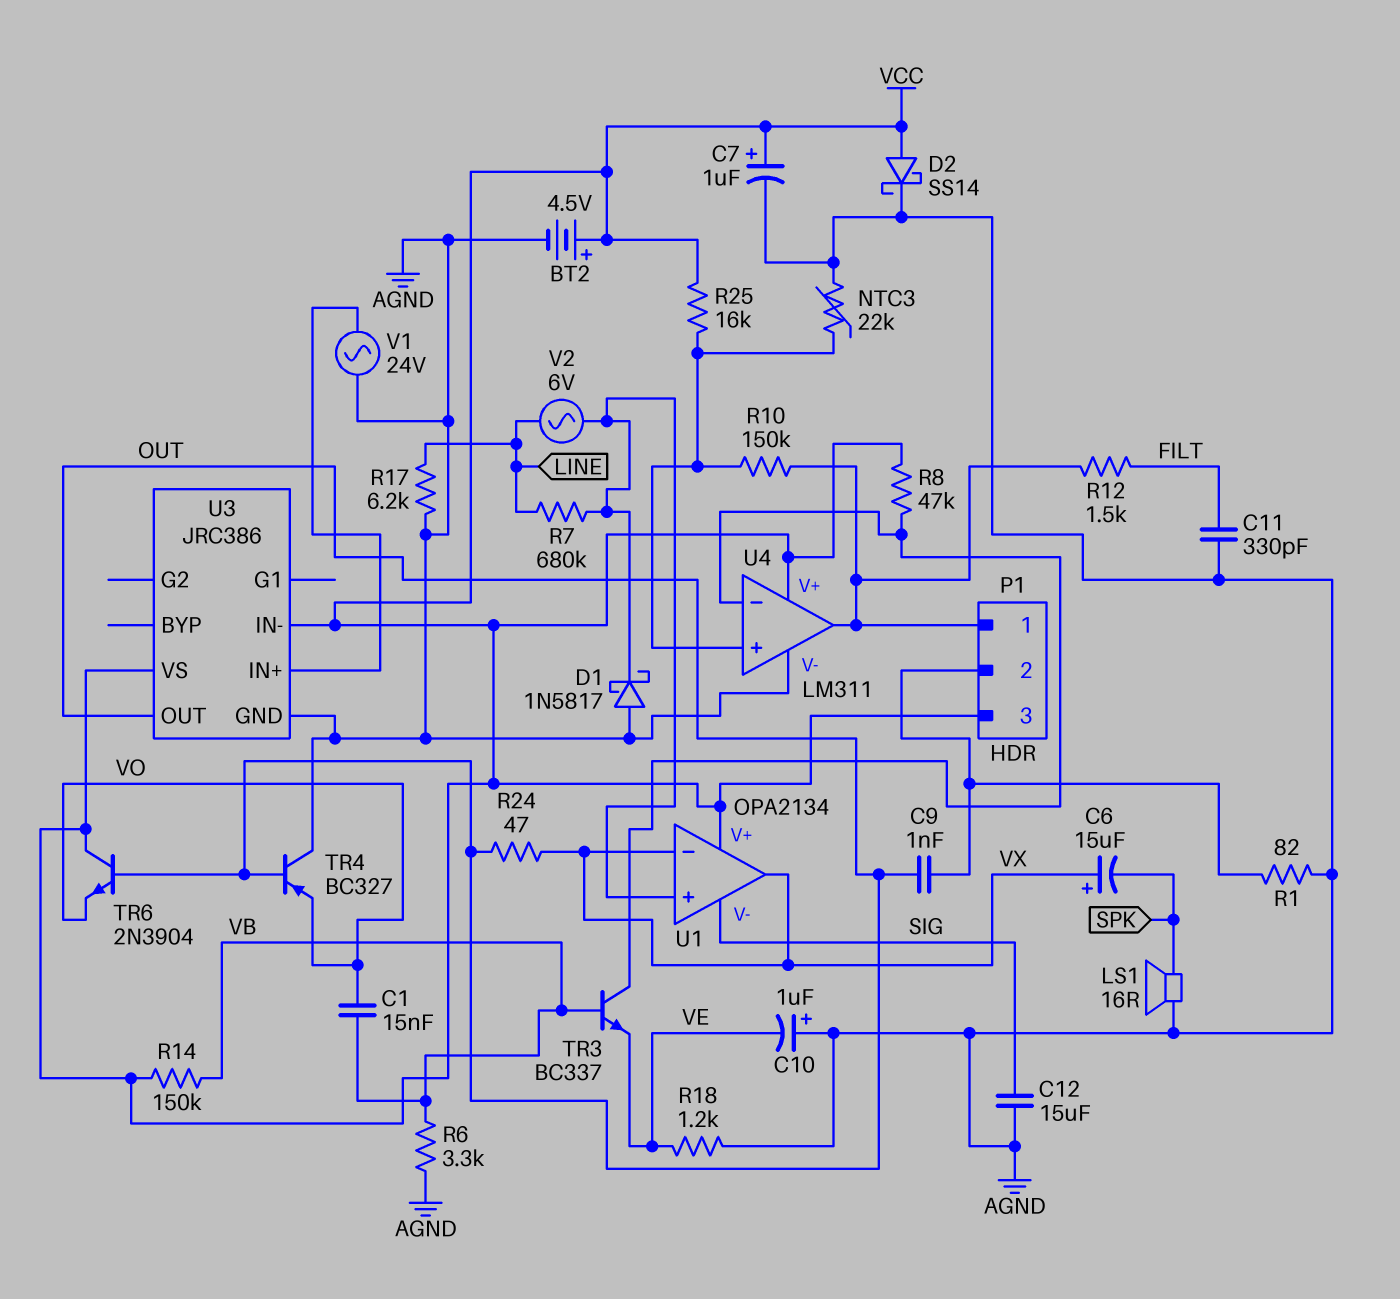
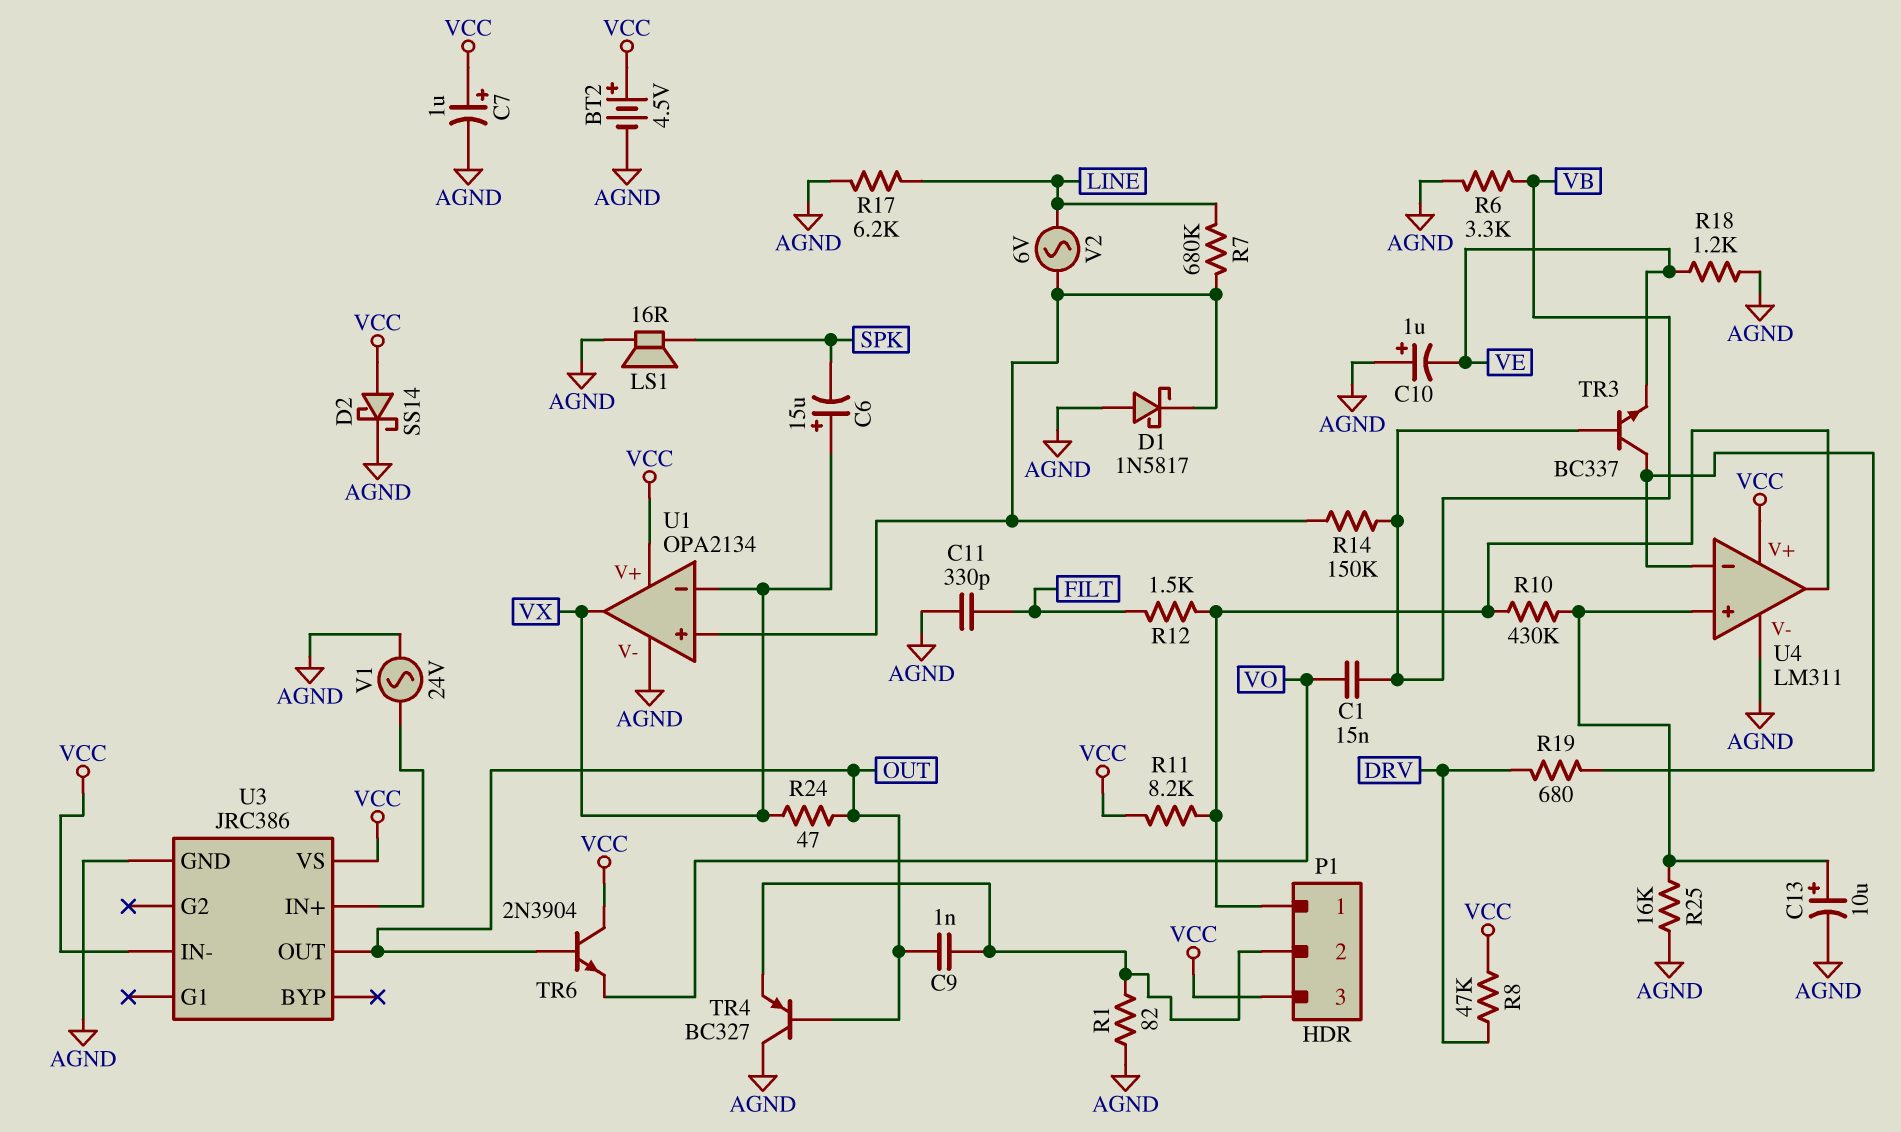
C12: 15uF (AGND, SIG) -> none
C13: none -> 10uF (plus U4/in+, minus AGND)
NTC3: 22k (AGND, U4/in+) -> none
R8: 47k (U4/in-, VCC) -> 47k (DRV, VCC)
R10: 150k (P1/1, U4/in+) -> 430k (P1/1, U4/in+)
R11: none -> 8.2k (P1/1, VCC)
R14: 150k (VB, VCC) -> 150k (U1/in+, VB)
R19: none -> 680 (DRV, U4/in-)
R25: 16k (U4/in+, VCC) -> 16k (AGND, U4/in+)
TR4: PNP BC327 (B OUT, C AGND, E VO) -> PNP BC327 (B OUT, C AGND, E P1/2)
U1 pin V-: SIG -> AGND

